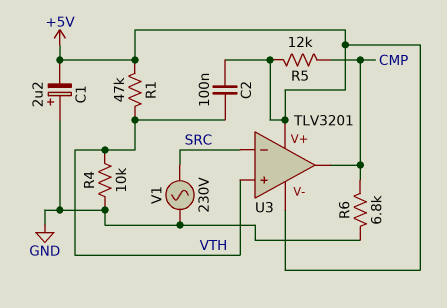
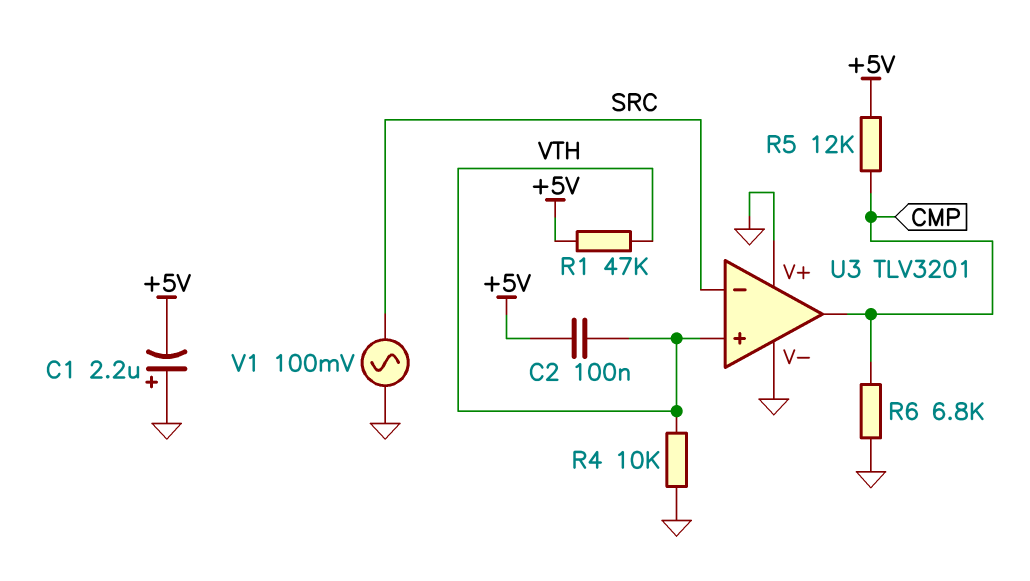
U3 pin V+: +5V -> GND
U3 pin V-: +5V -> GND
V1: AC 230V (GND, SRC) -> AC 100mV (GND, SRC)

